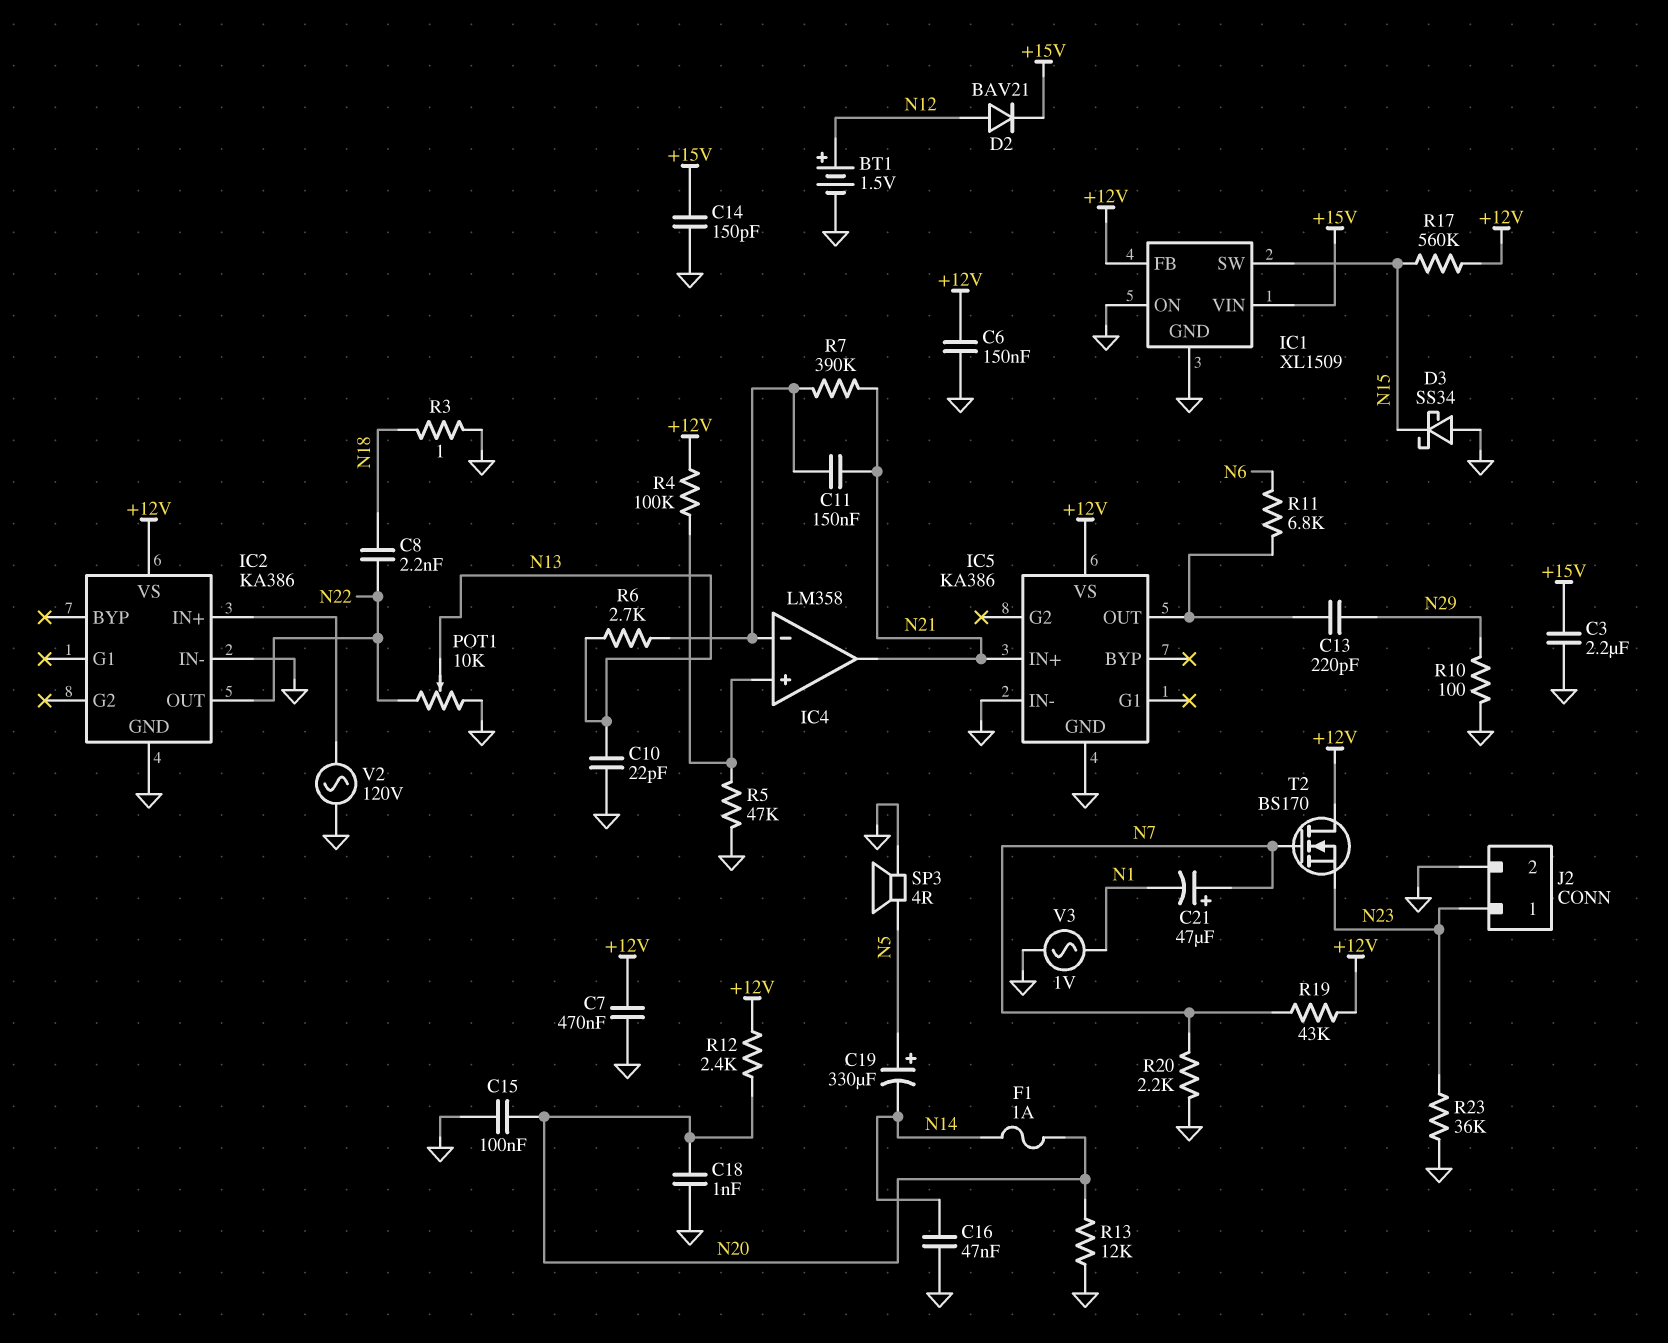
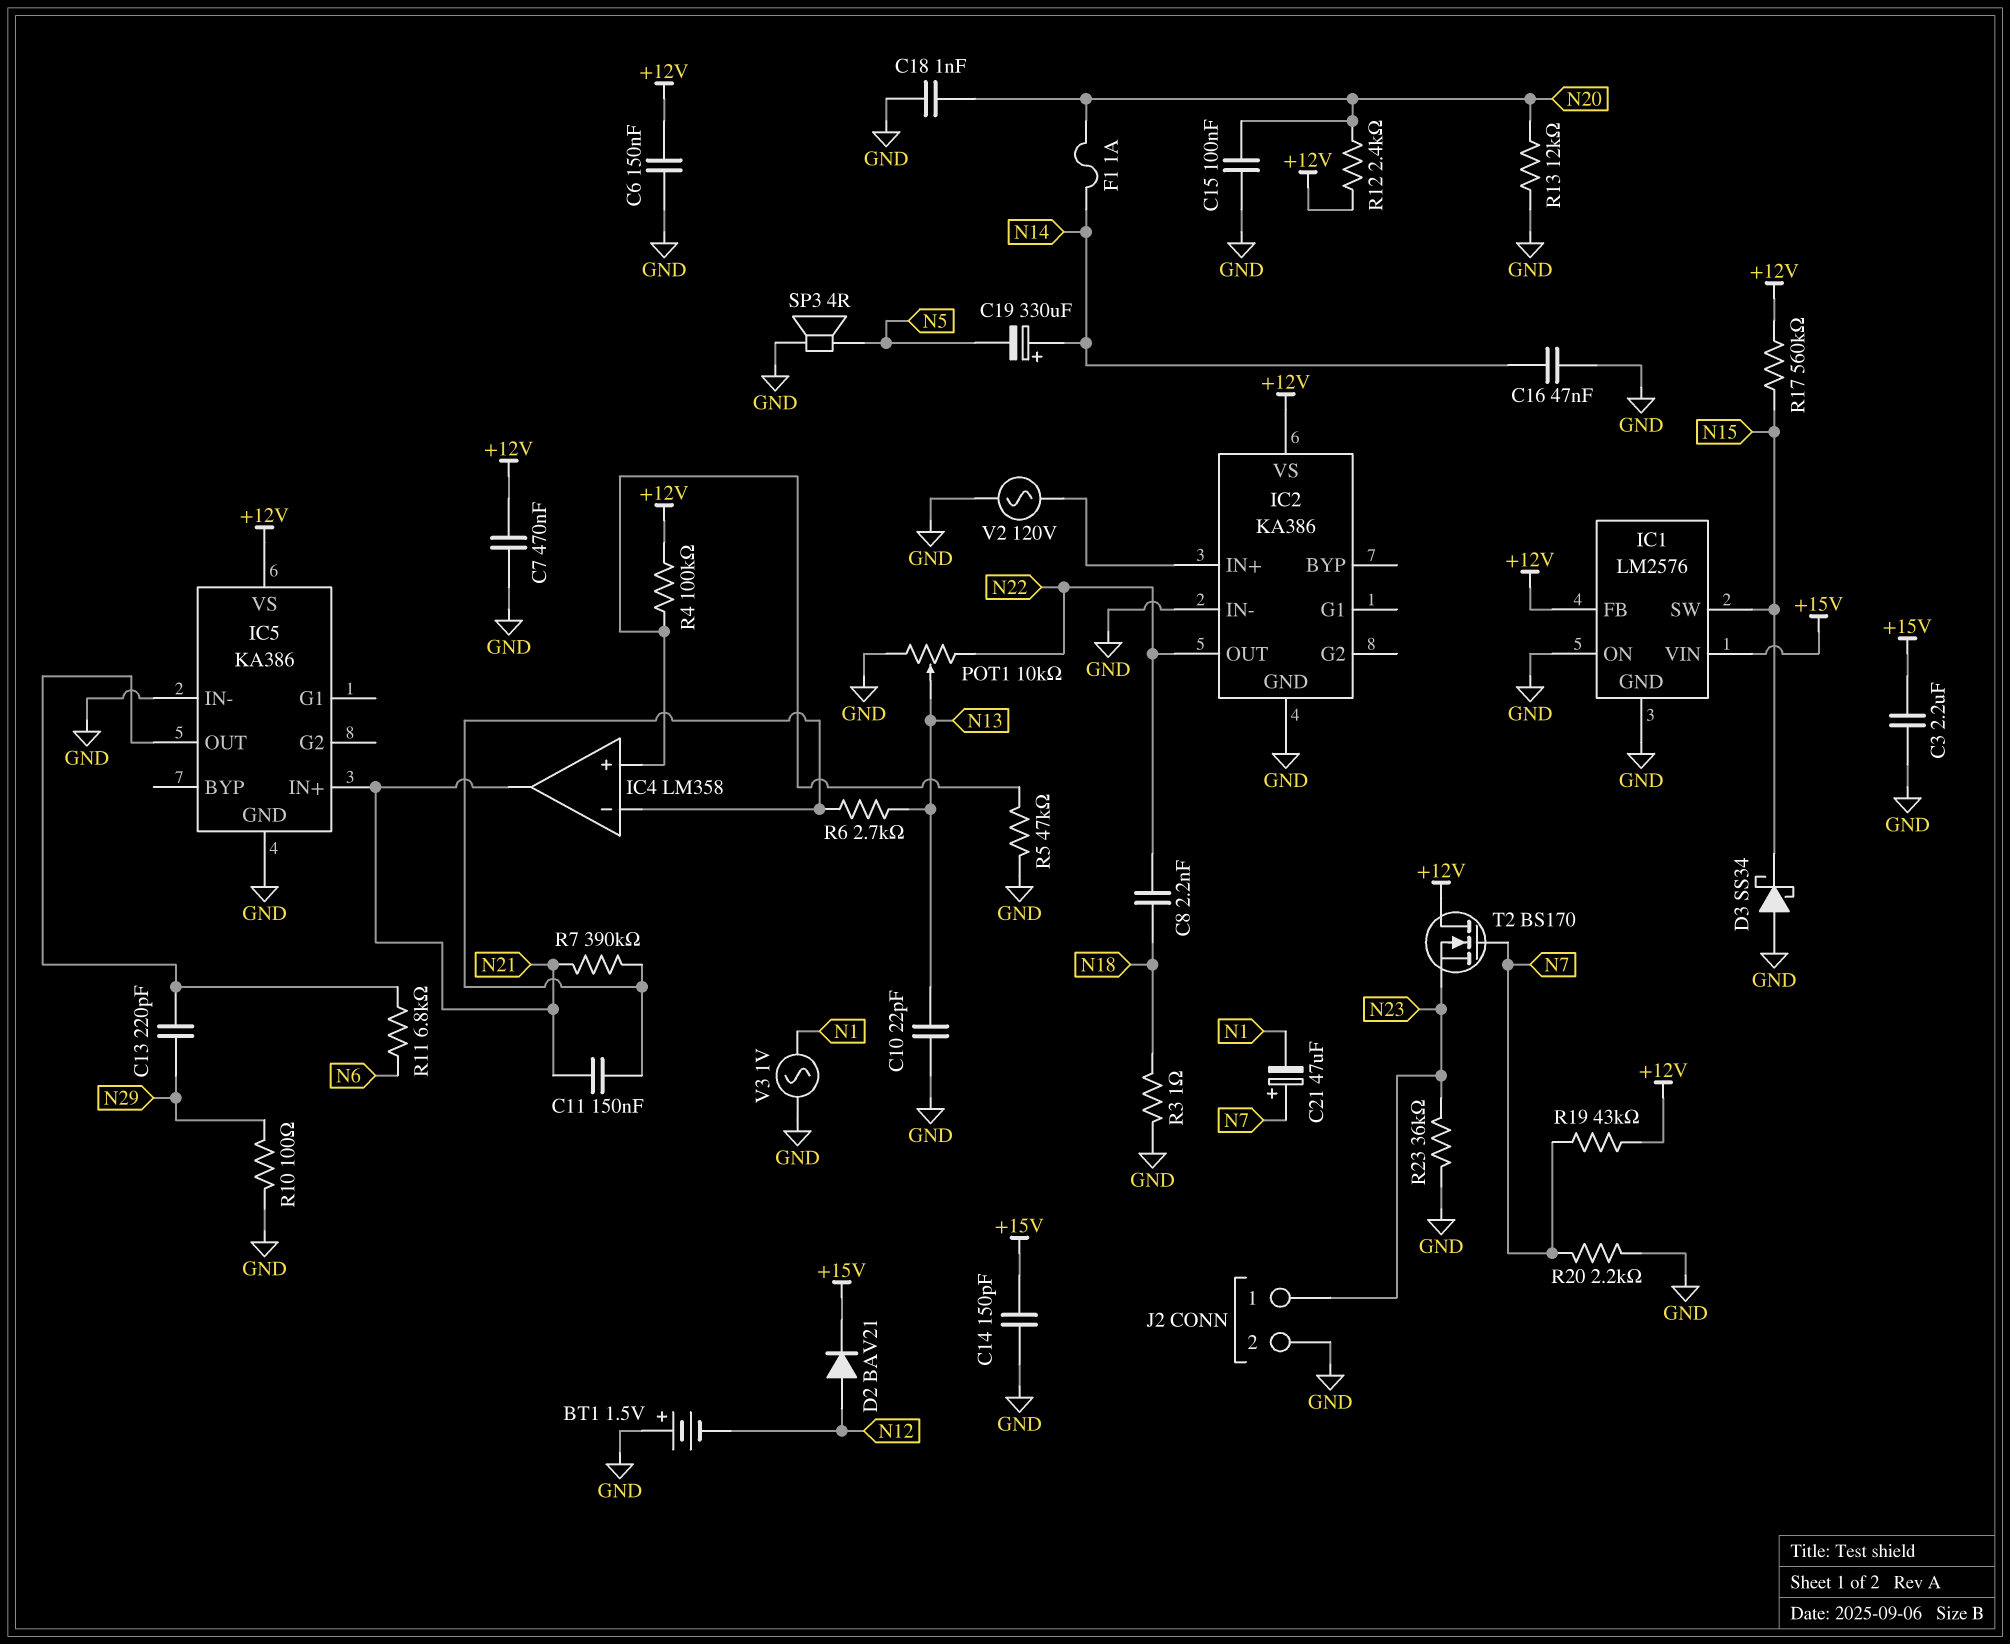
BT1: 1.5V (plus N12, minus GND) -> 1.5V (plus GND, minus N12)
C19: 330uF (plus N5, minus N14) -> 330uF (plus N14, minus N5)
IC1: XL1509 -> LM2576

